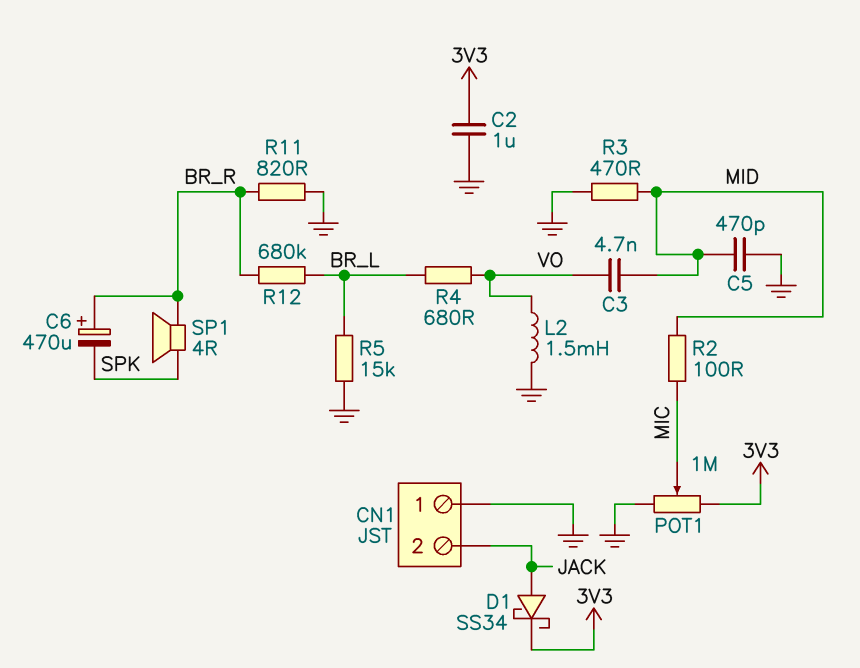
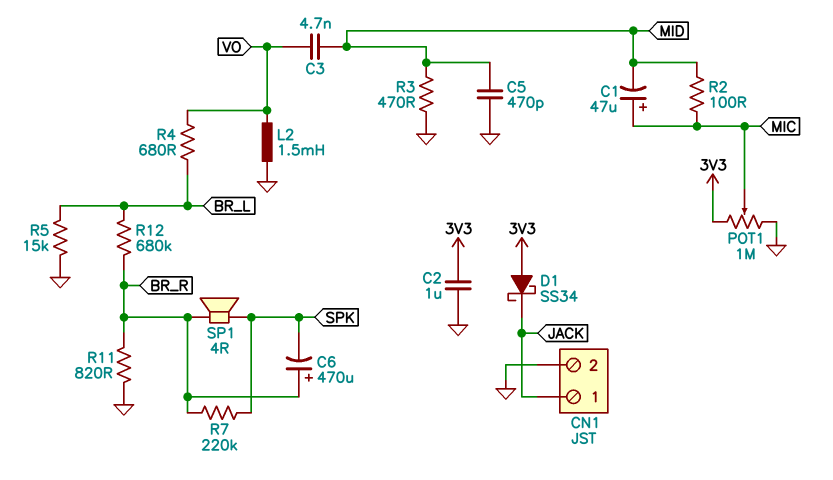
C1: none -> 47uF (plus MIC, minus MID)
CN1 pin 1: GND -> JACK
CN1 pin 2: JACK -> GND
D1: schottky SS34 (A JACK, K 3V3) -> schottky SS34 (A 3V3, K JACK)
R7: none -> 220k (BR_R, SPK)

